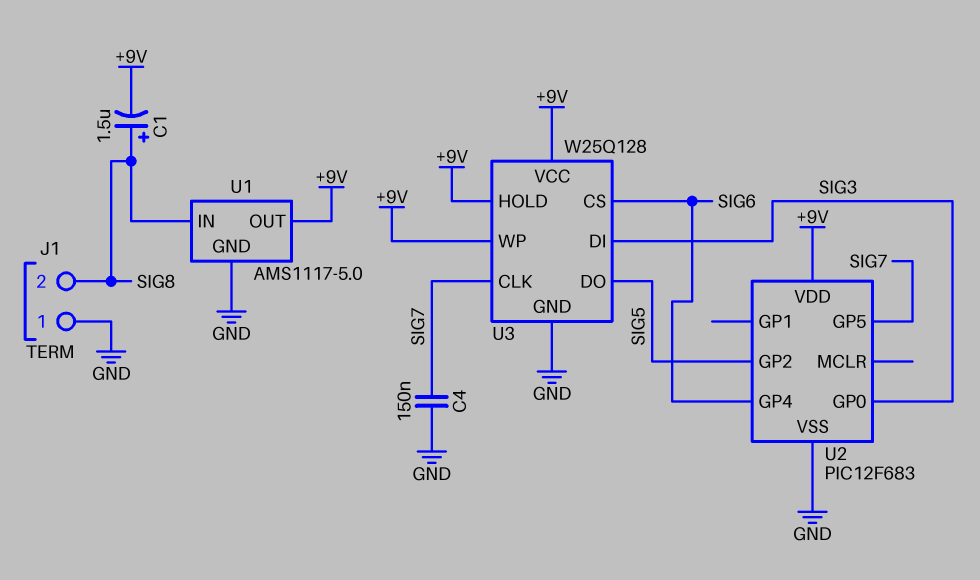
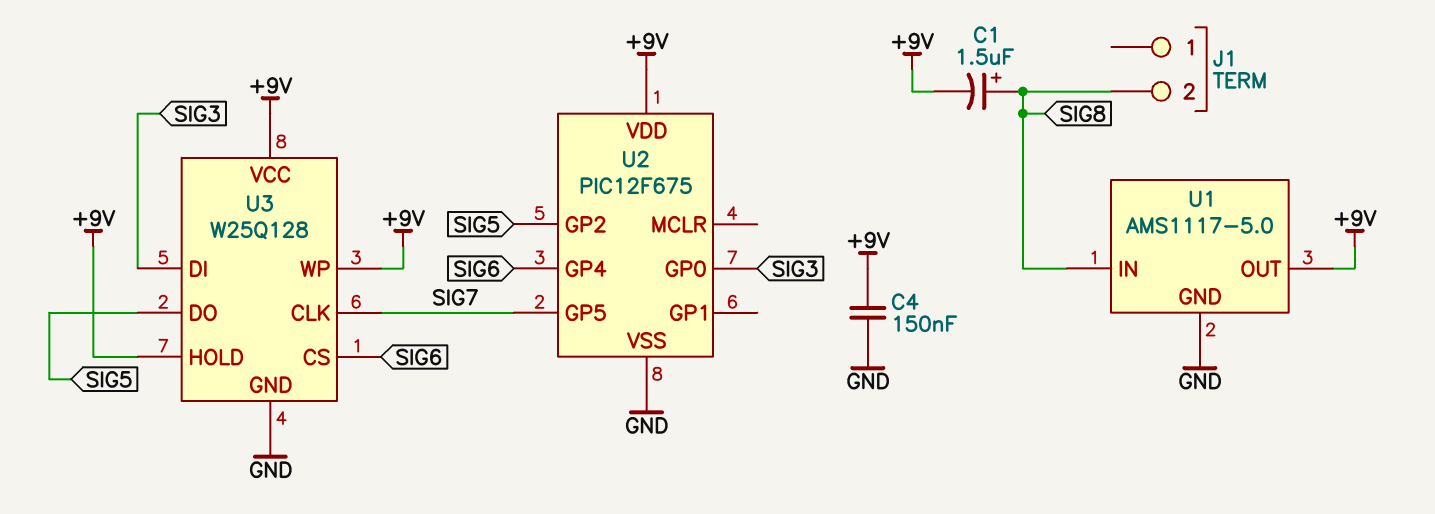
C4: 150nF (GND, SIG7) -> 150nF (+9V, GND)
J1 pin 1: GND -> none
U2: PIC12F683 -> PIC12F675

